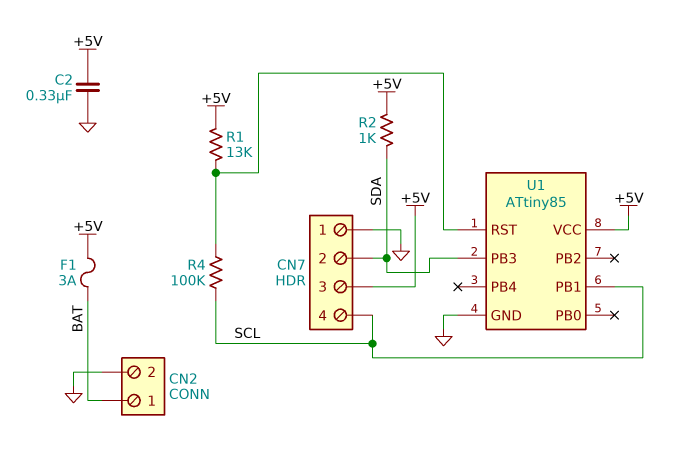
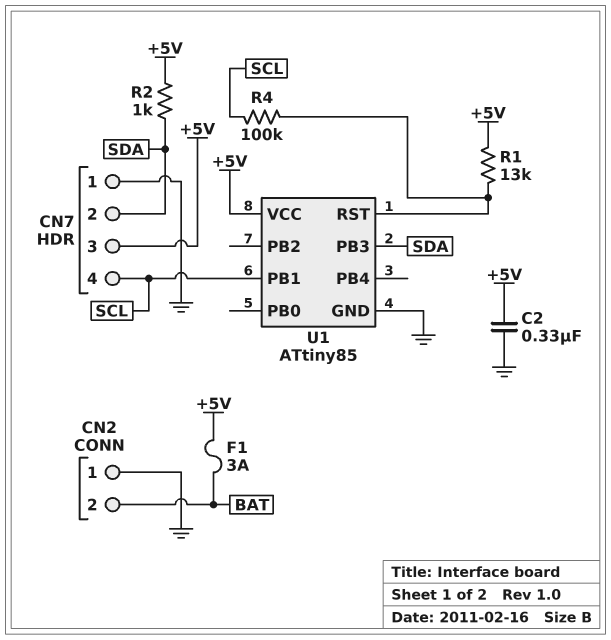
CN2 pin 1: BAT -> GND
CN2 pin 2: GND -> BAT

